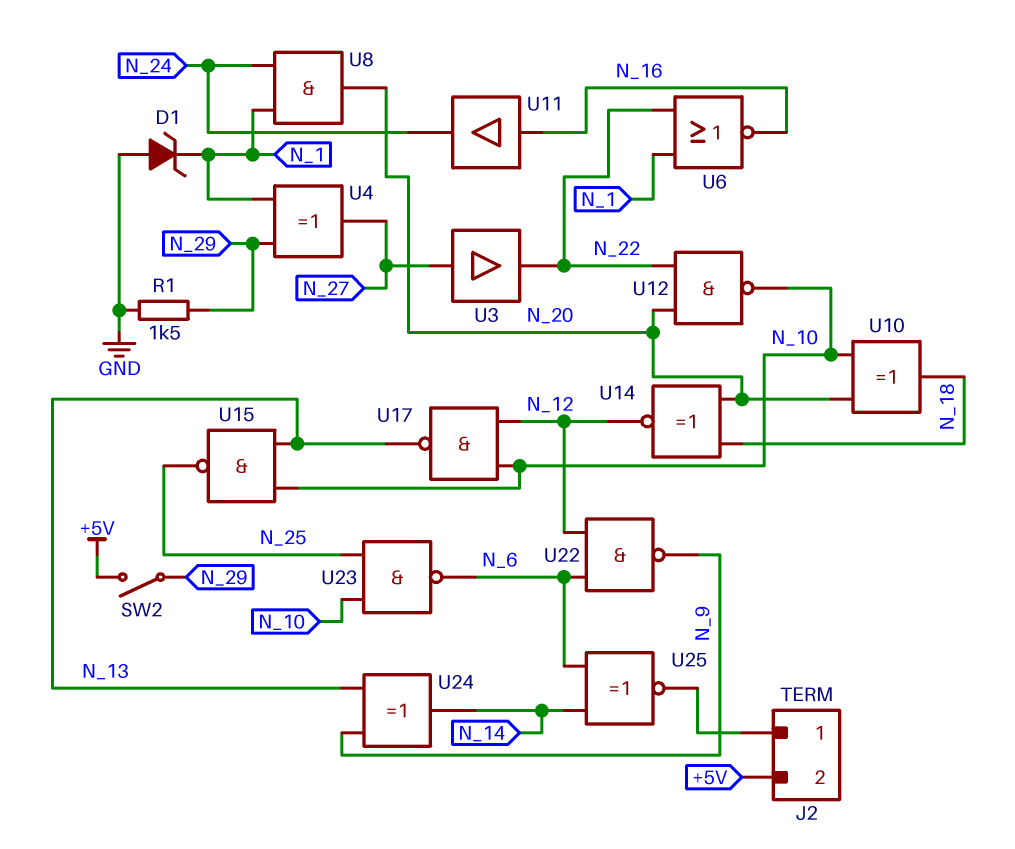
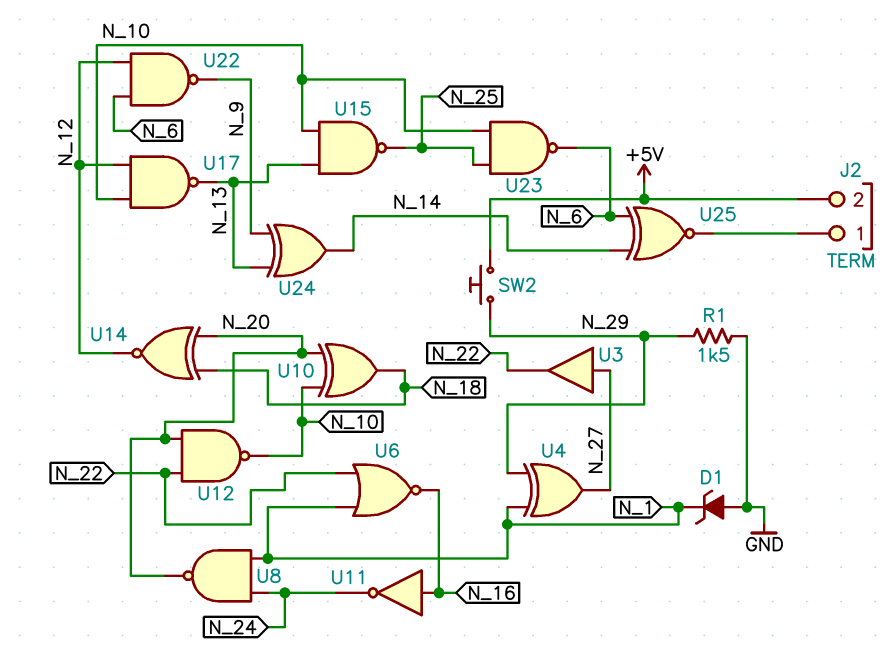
SW2: switch (+5V, N_29) -> button (+5V, N_29)
U8: AND (in N_1, in N_24, out N_20) -> NAND (in N_1, in N_24, out N_20)
U11: buffer (in N_16, out N_24) -> NOT (in N_16, out N_24)

